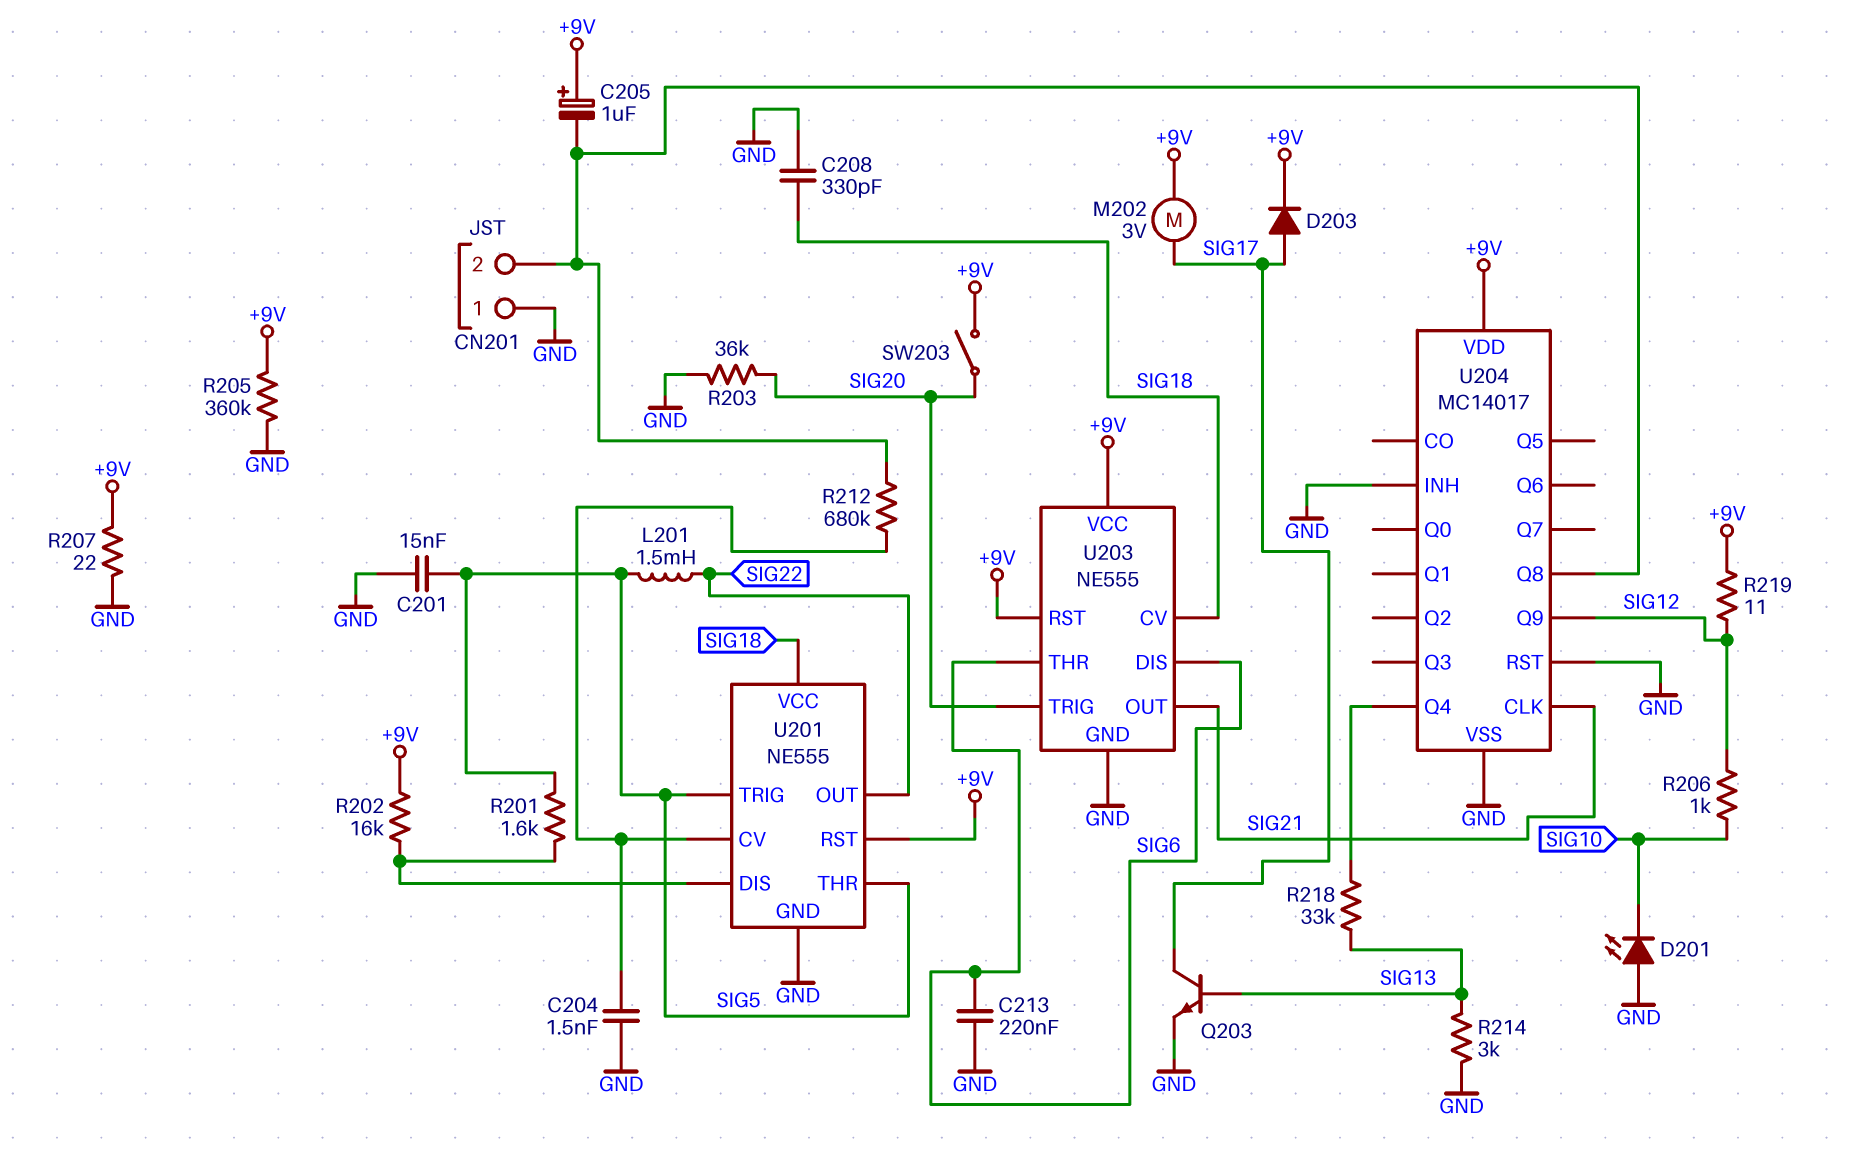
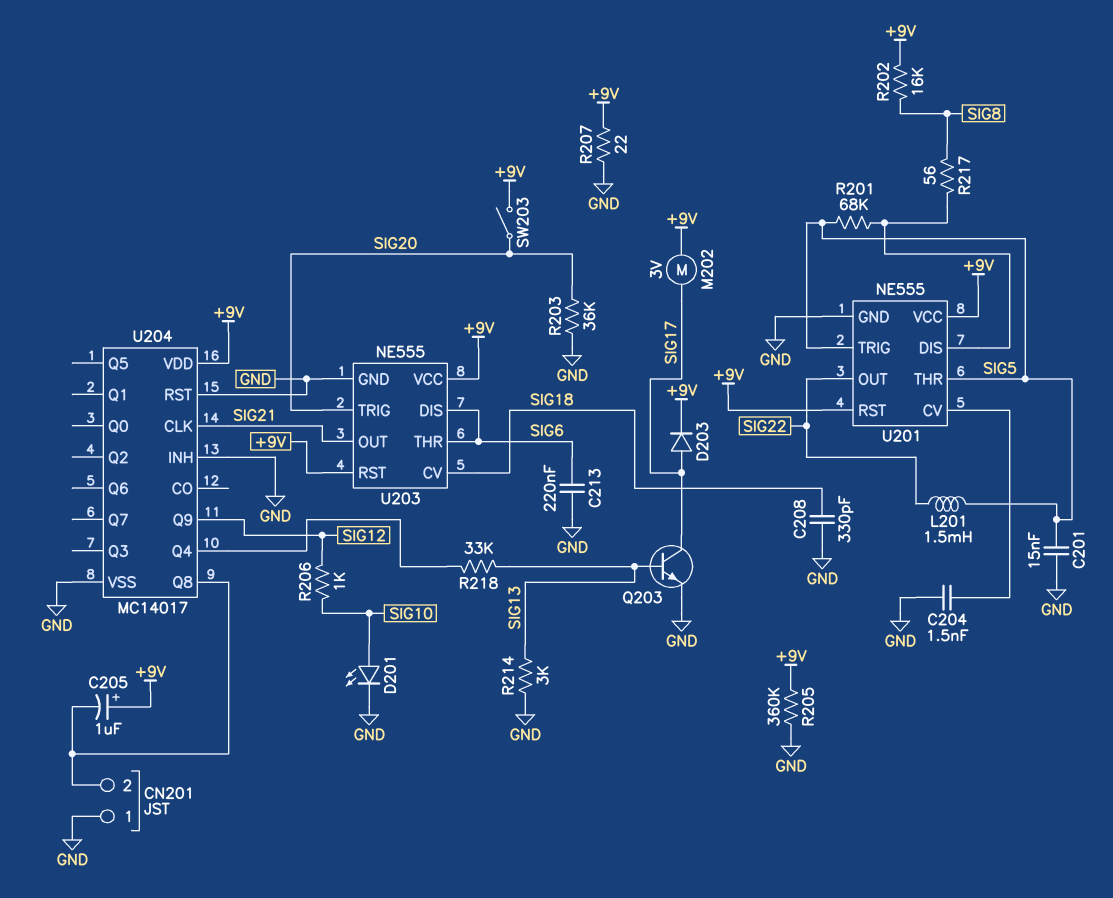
D201: LED (A GND, K SIG10) -> LED (A SIG10, K GND)
R201: 1.6k (SIG5, U201/DIS) -> 68k (SIG5, U201/DIS)
R202: 16k (+9V, U201/DIS) -> 16k (+9V, SIG8)
R212: 680k (CN201/2, U201/CV) -> none
R217: none -> 56 (SIG8, U201/DIS)
R219: 11 (+9V, SIG12) -> none
U201 pin VCC: SIG18 -> +9V

